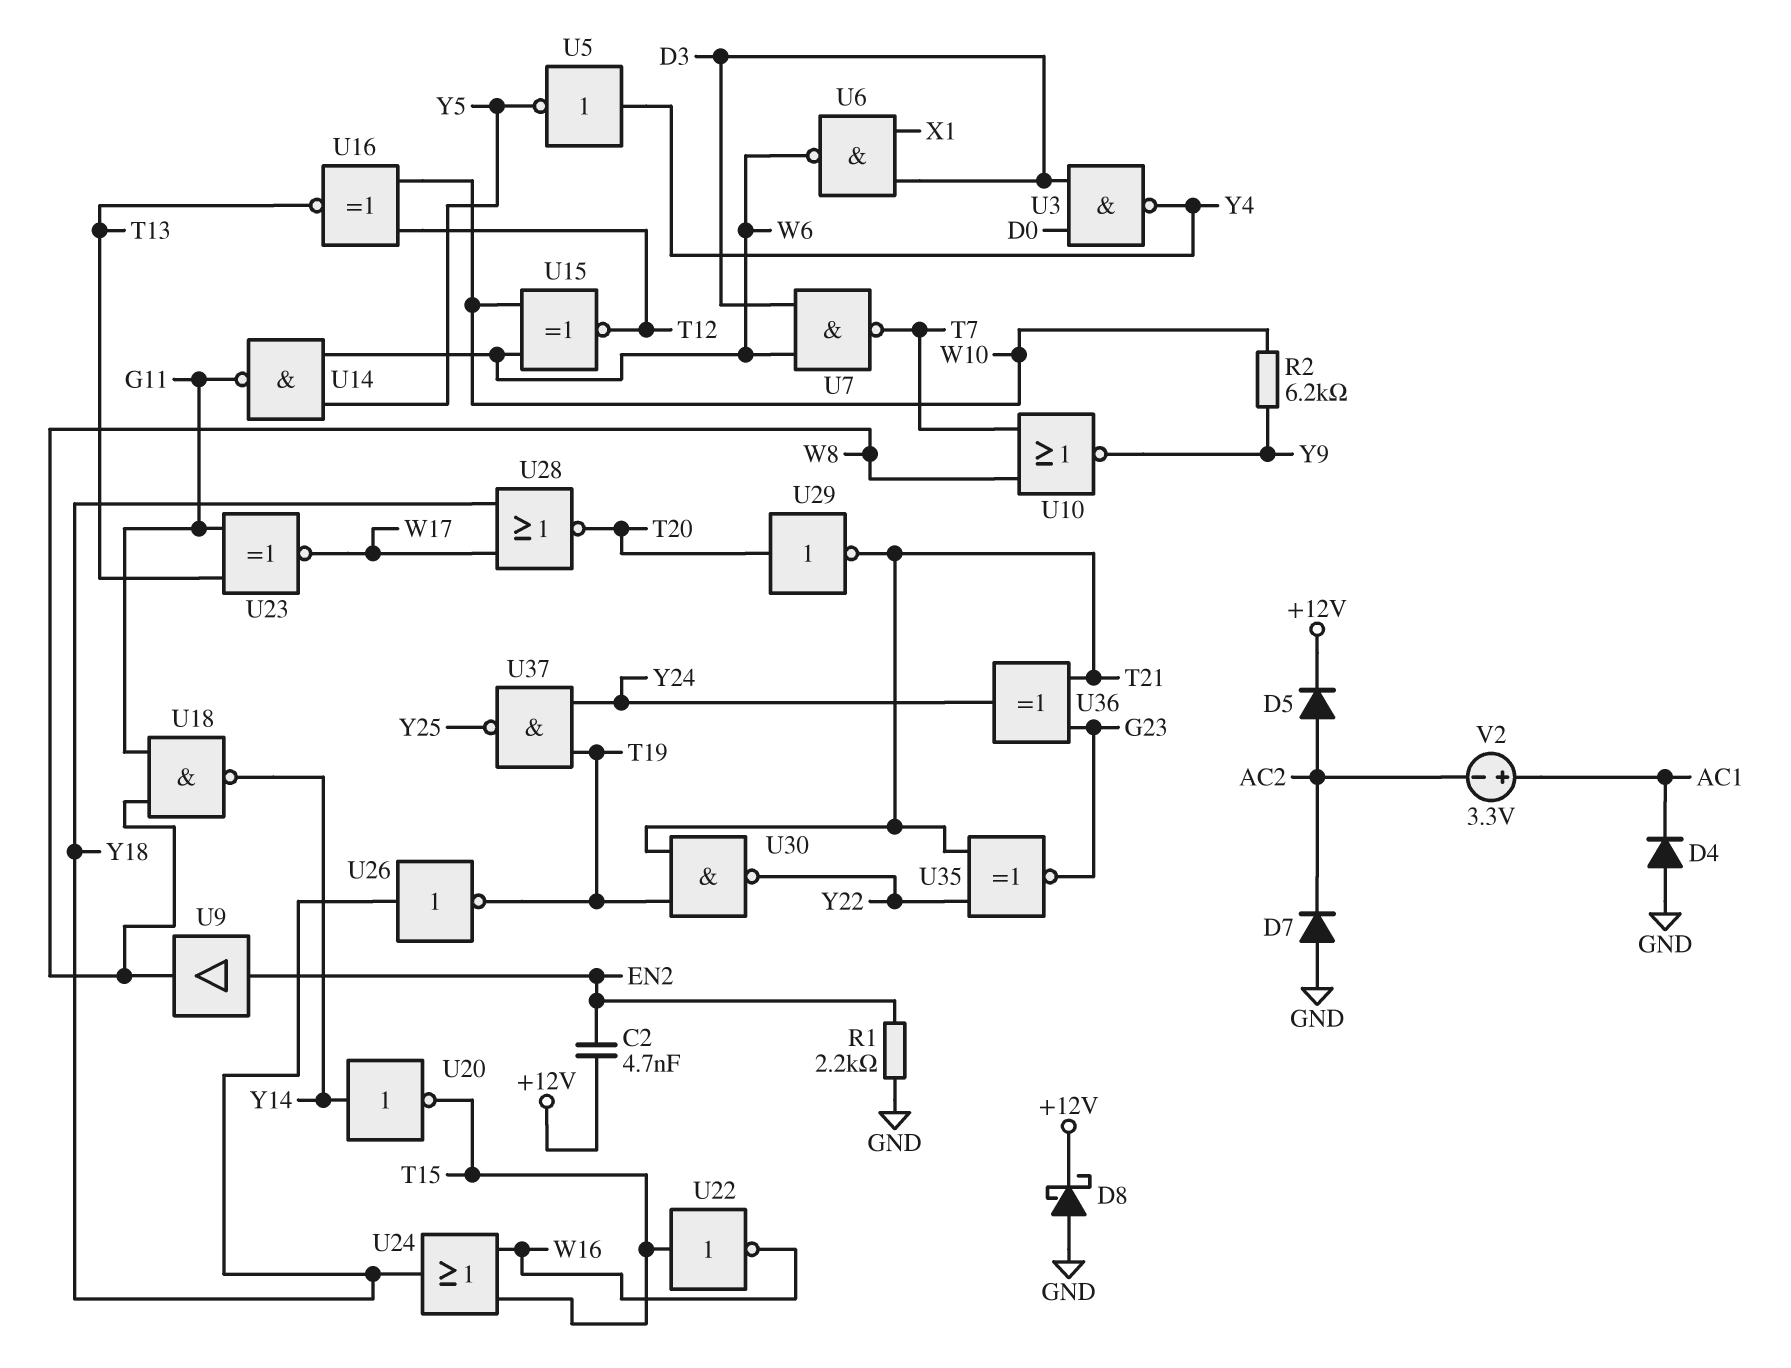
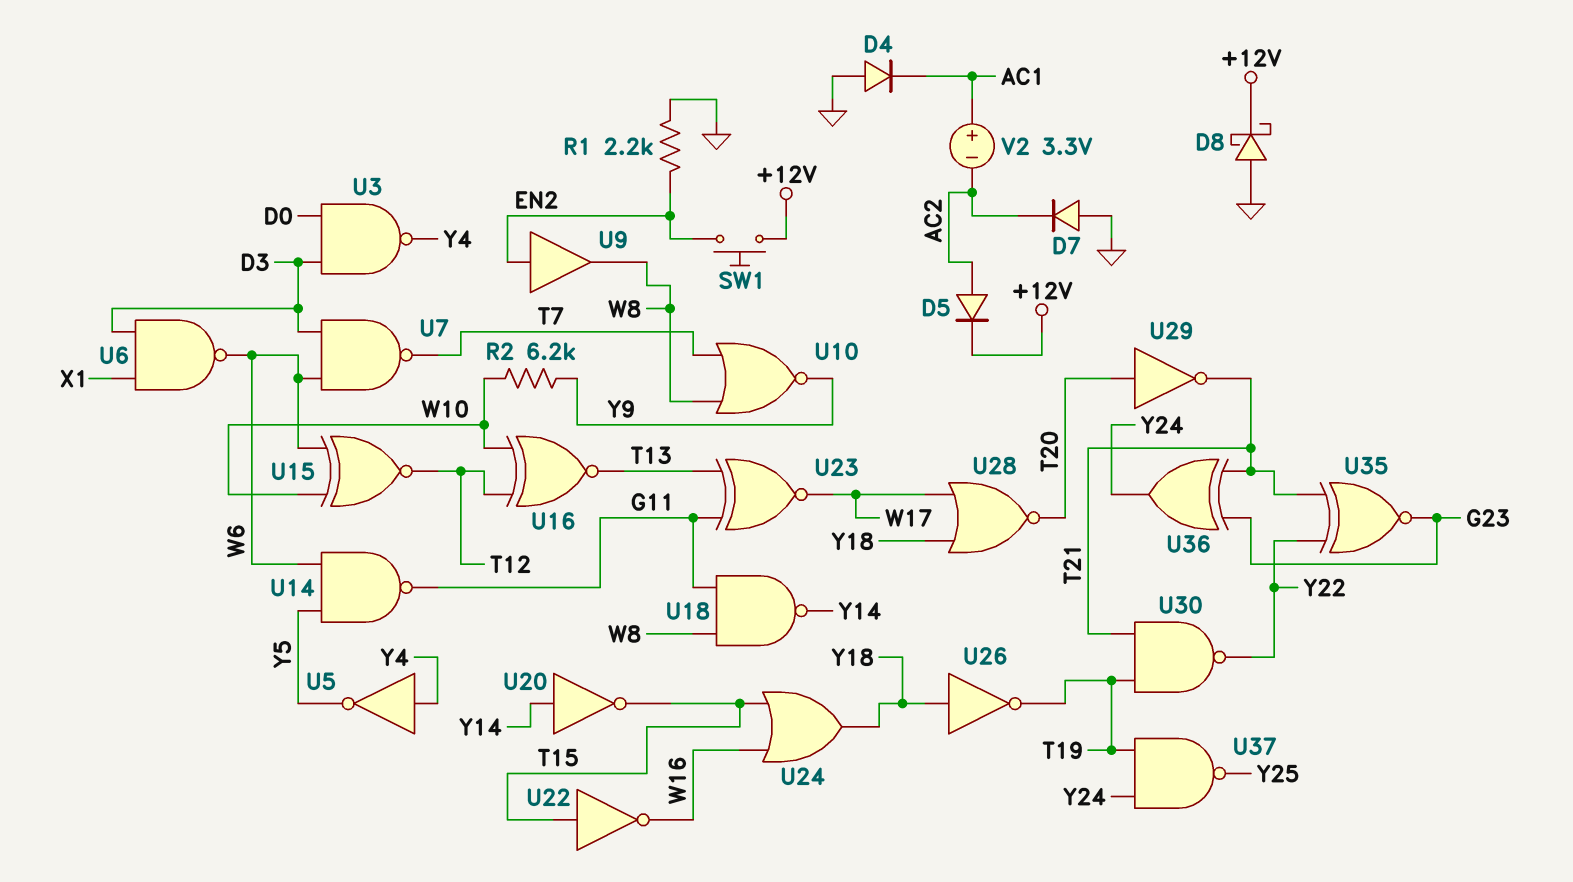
C2: 4.7nF (+12V, EN2) -> none
SW1: none -> button (+12V, EN2)

